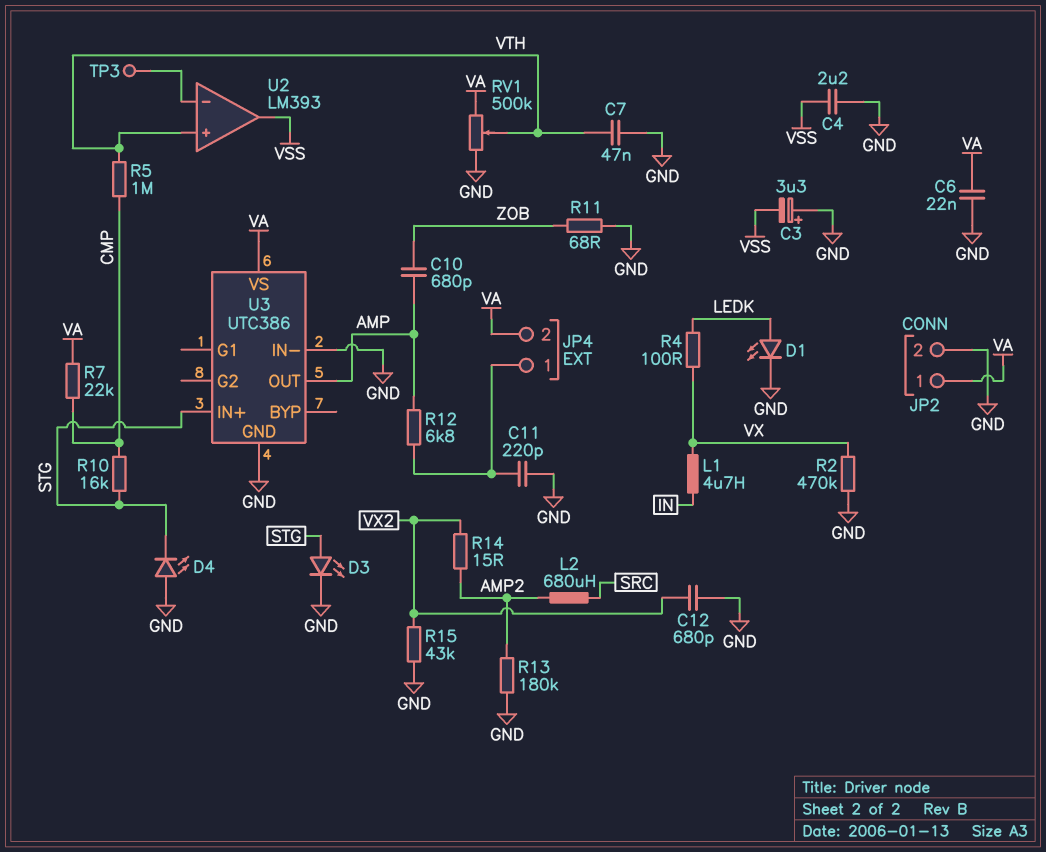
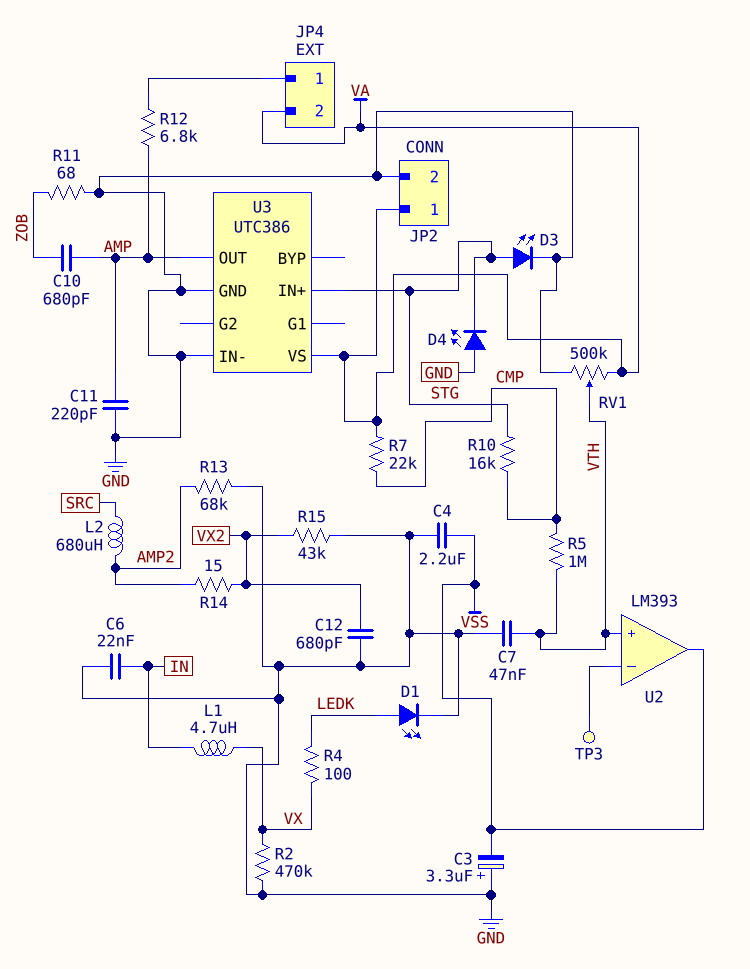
C6: 22nF (GND, VA) -> 22nF (GND, IN)
C11: 220pF (GND, JP4/1) -> 220pF (AMP, GND)
R13: 180k (AMP2, GND) -> 68k (AMP2, GND)

